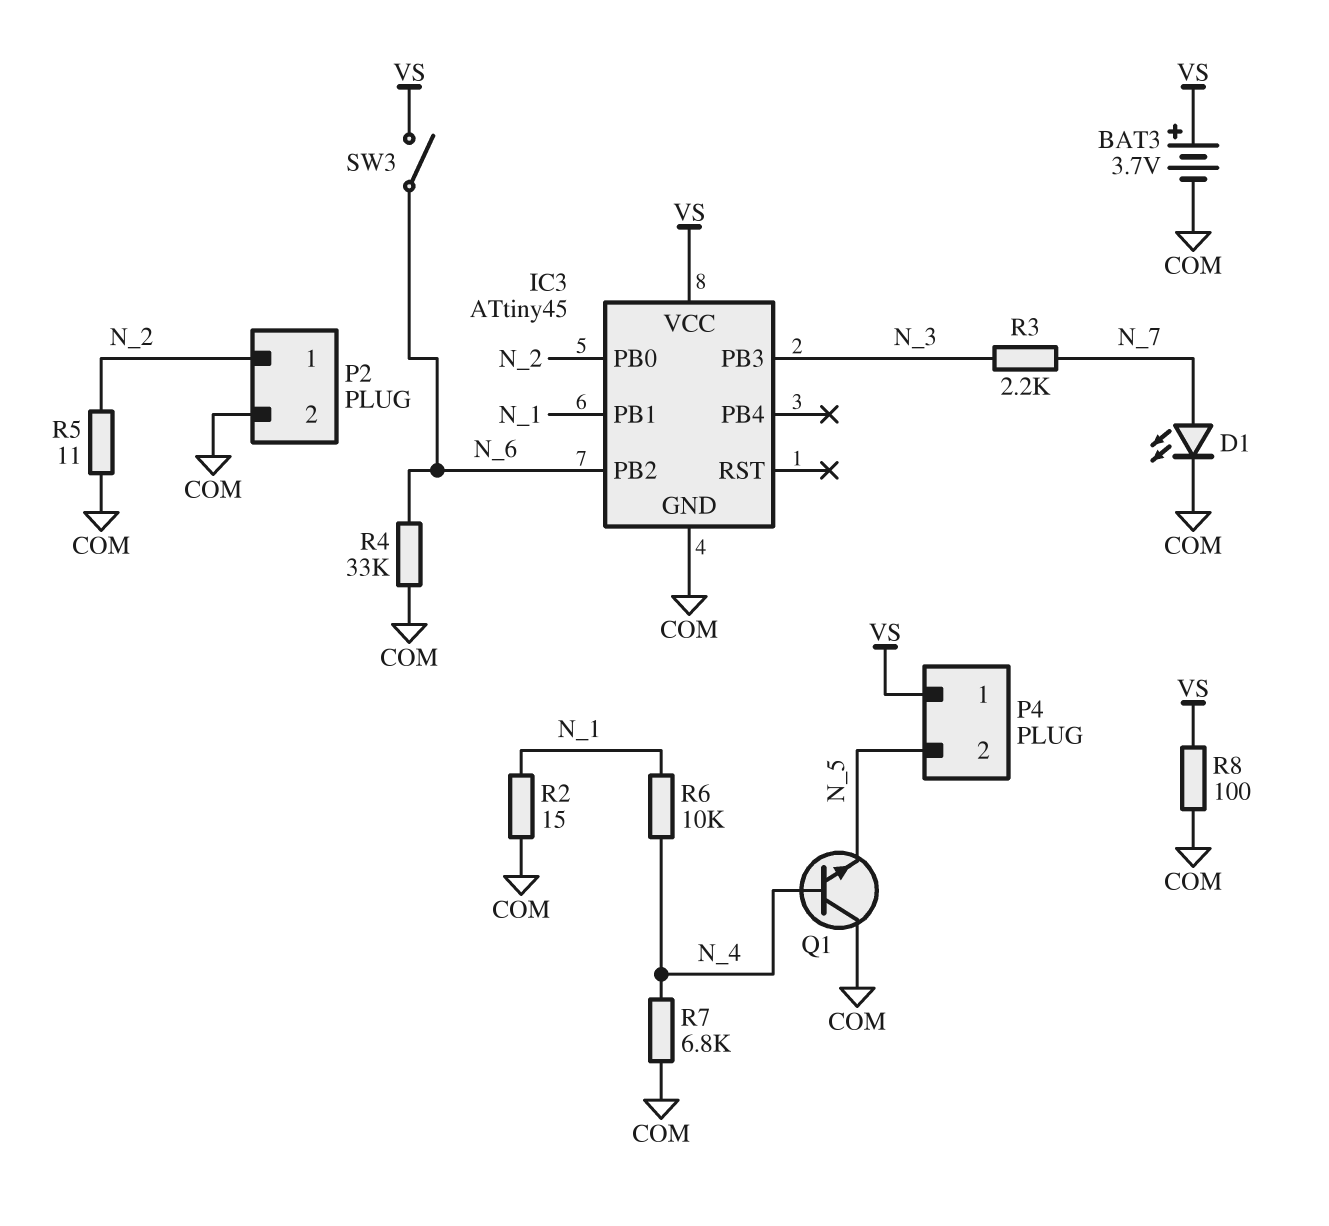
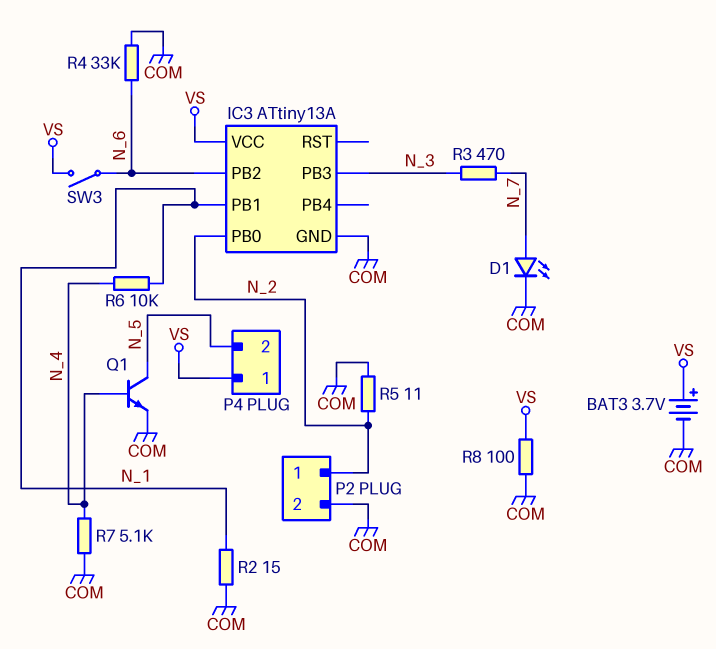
IC3: ATtiny45 -> ATtiny13A
Q1: NPN (B N_4, C COM, E N_5) -> NPN (B N_4, C N_5, E COM)
R3: 2.2k (N_3, N_7) -> 470 (N_3, N_7)
R7: 6.8k (COM, N_4) -> 5.1k (COM, N_4)

